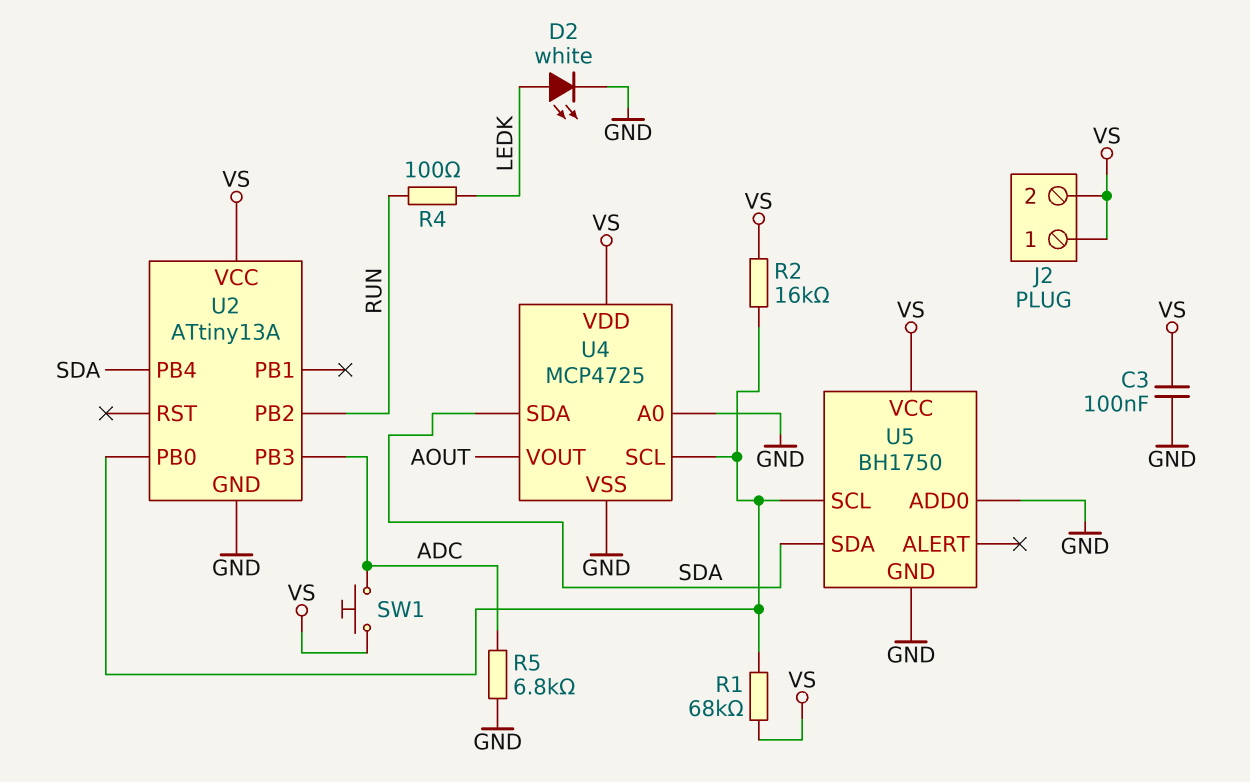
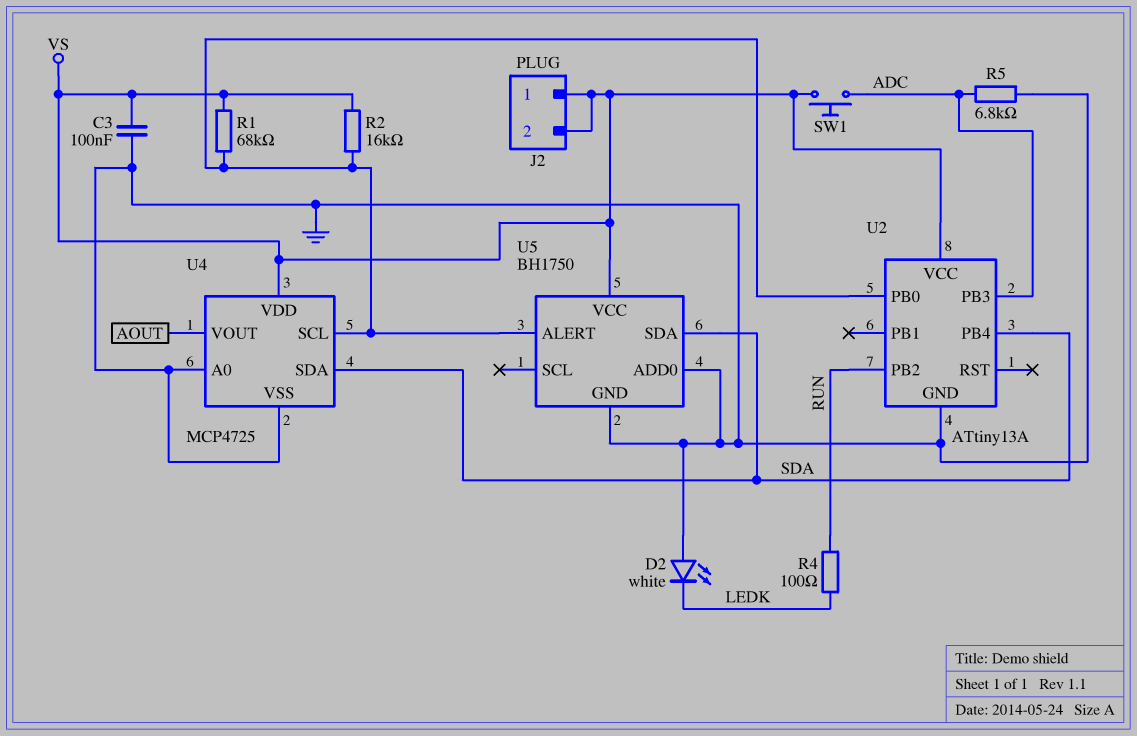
D2: LED white (A LEDK, K GND) -> LED white (A GND, K LEDK)
U5 pin ALERT: none -> U2/PB0
U5 pin SCL: U2/PB0 -> none

